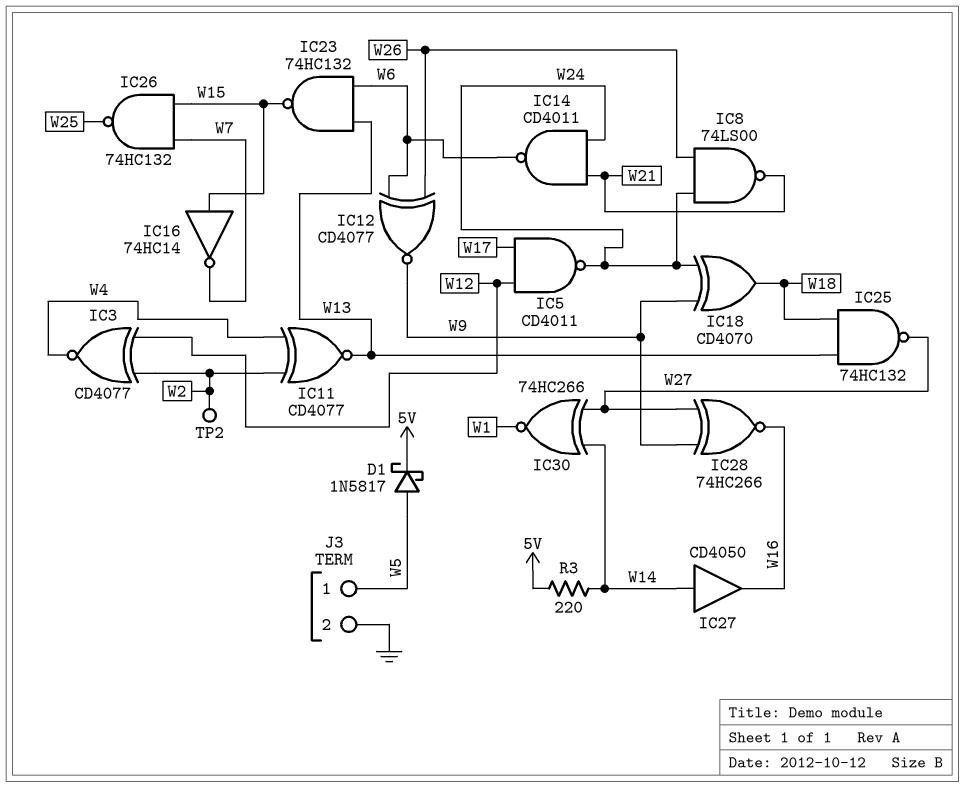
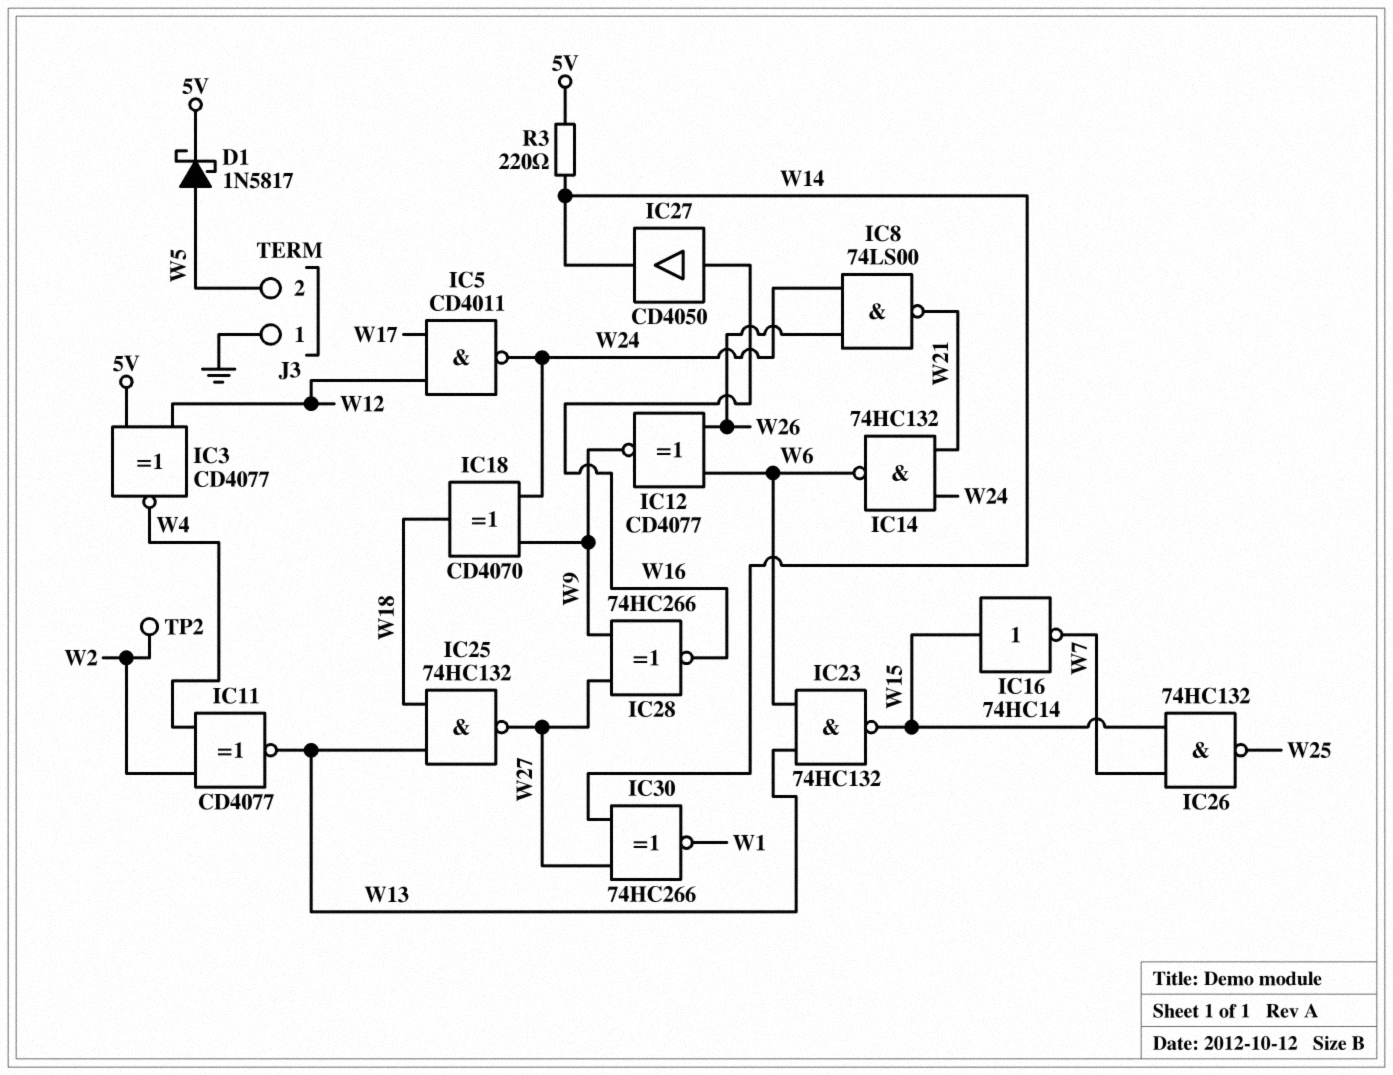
IC3: XNOR CD4077 (in W2, in W12, out W4) -> XNOR CD4077 (in 5V, in W12, out W4)
IC14: NAND CD4011 (in W21, in W24, out W6) -> NAND 74HC132 (in W21, in W24, out W6)
IC27: buffer CD4050 (in W14, out W16) -> buffer CD4050 (in W16, out W14)
J3 pin 1: W5 -> GND
J3 pin 2: GND -> W5

